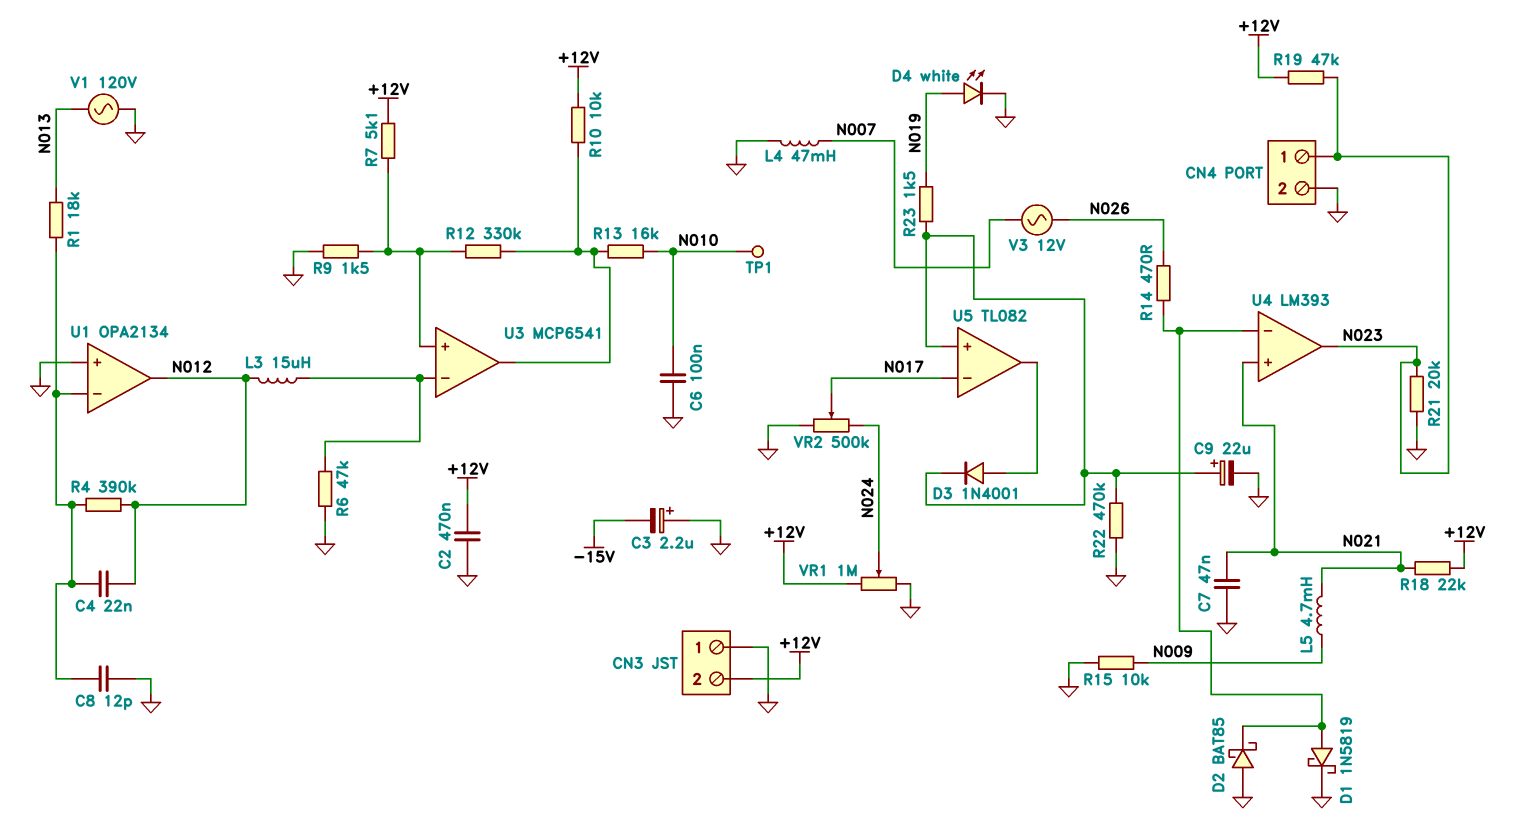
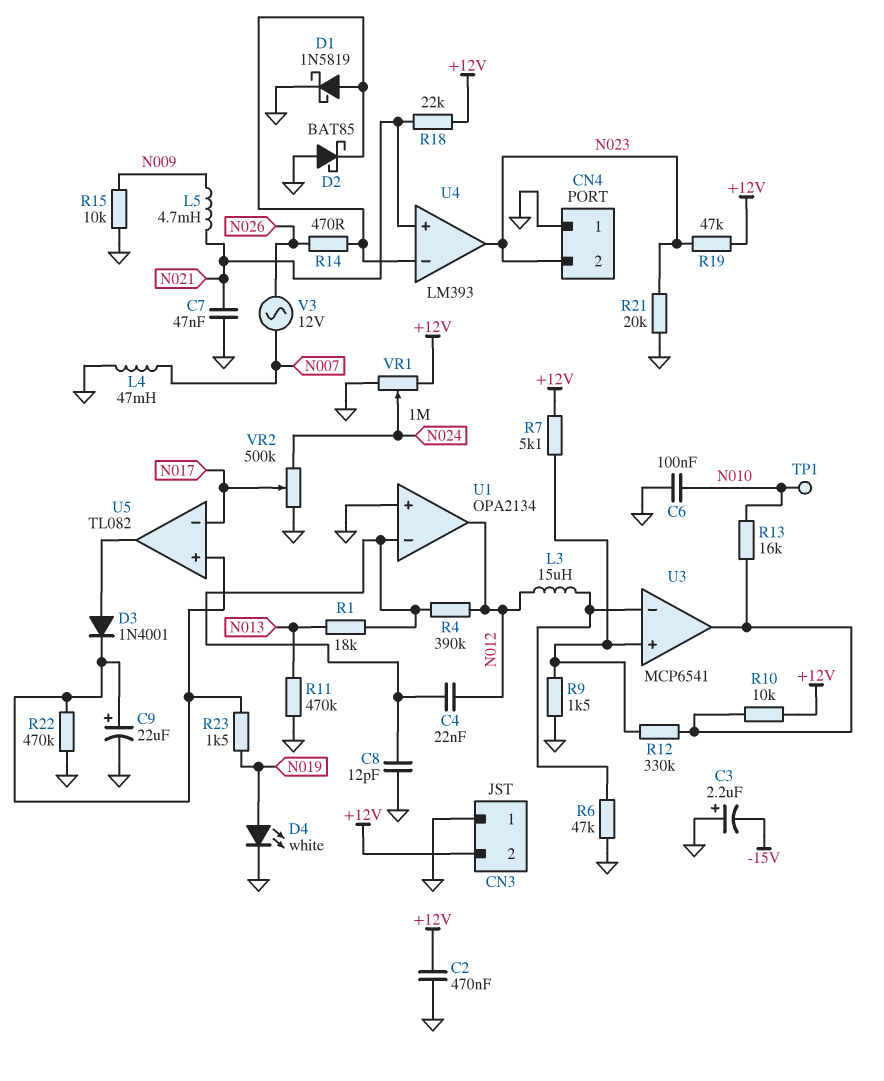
CN4 pin 1: N023 -> GND
CN4 pin 2: GND -> N023
R11: none -> 470k (GND, N013)
V1: AC 120V (GND, N013) -> none

